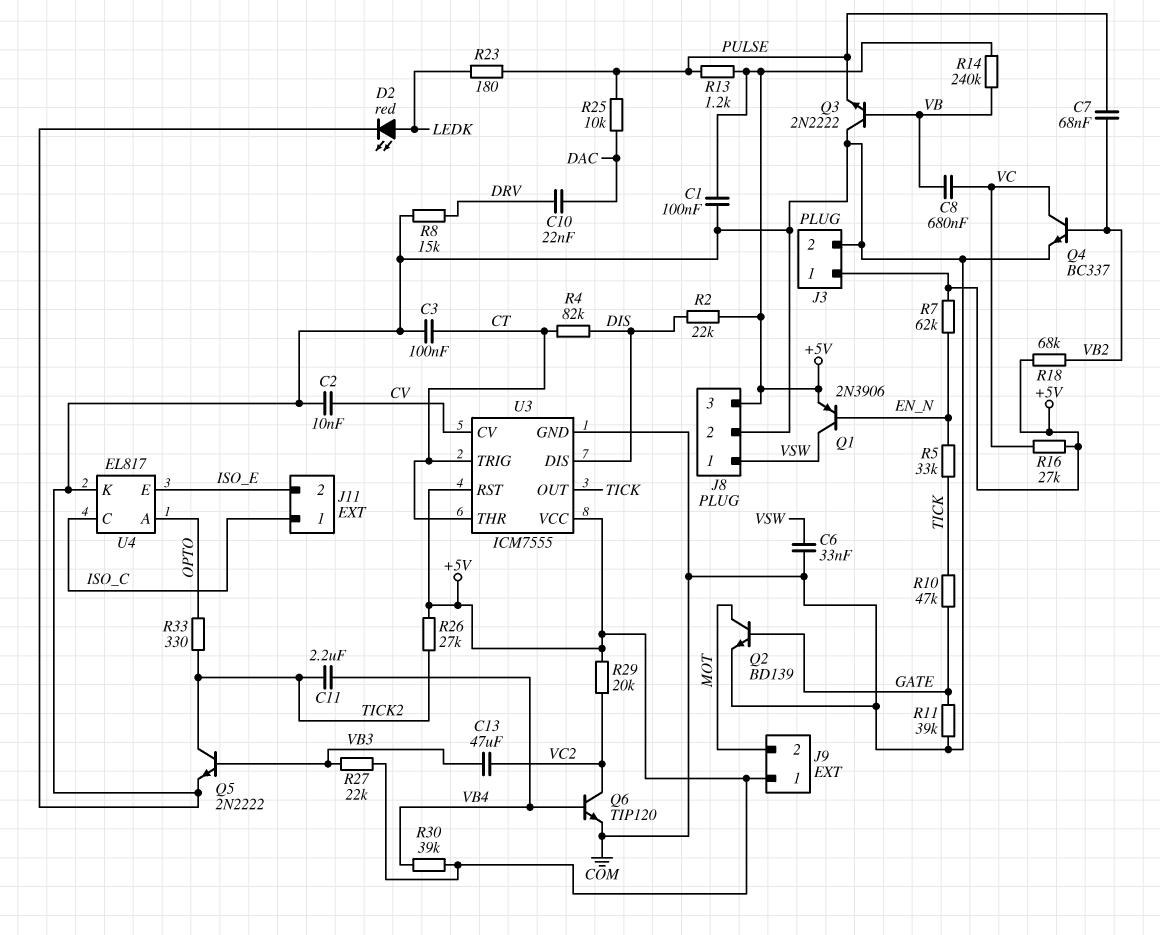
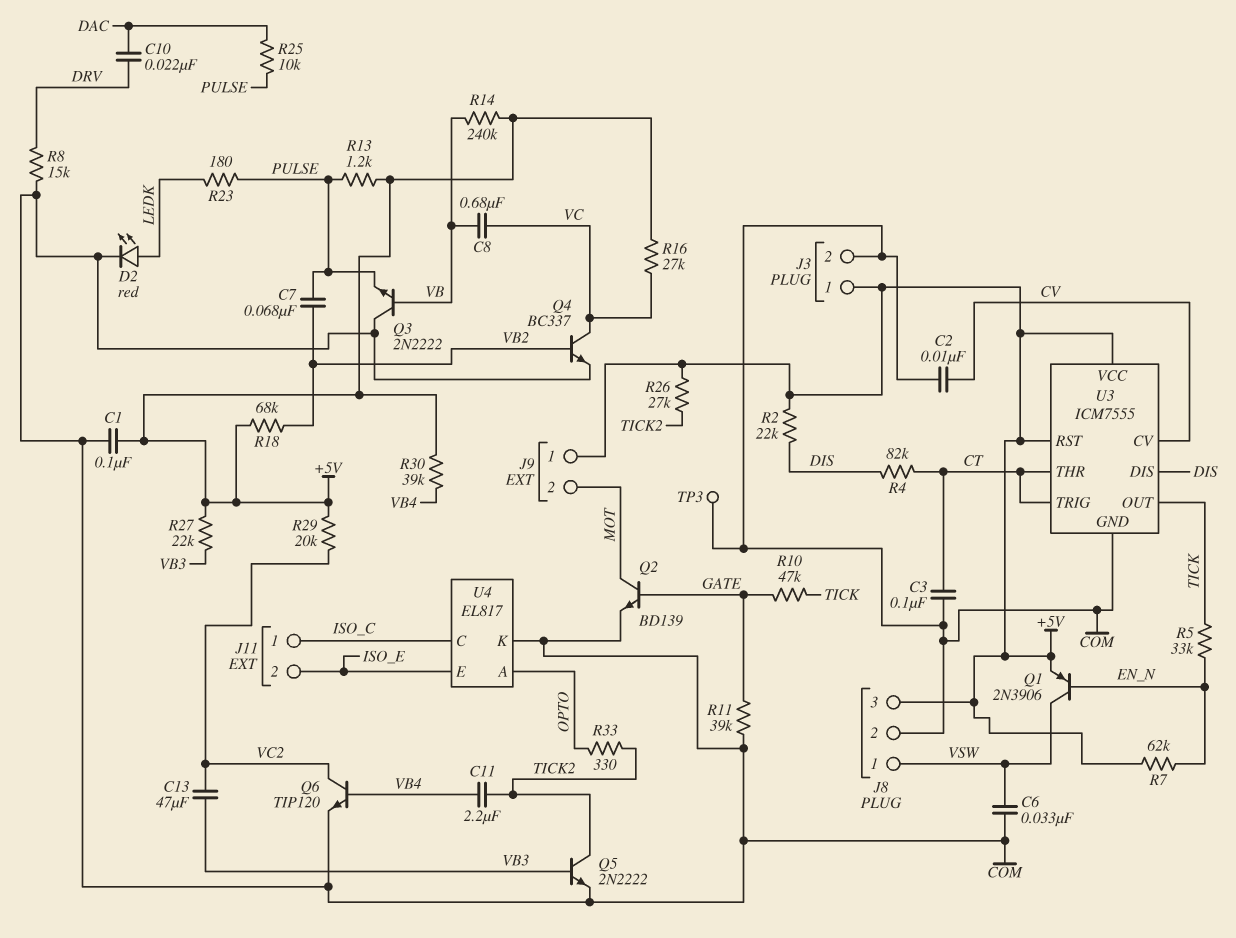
TP3: none -> test point (COM)

